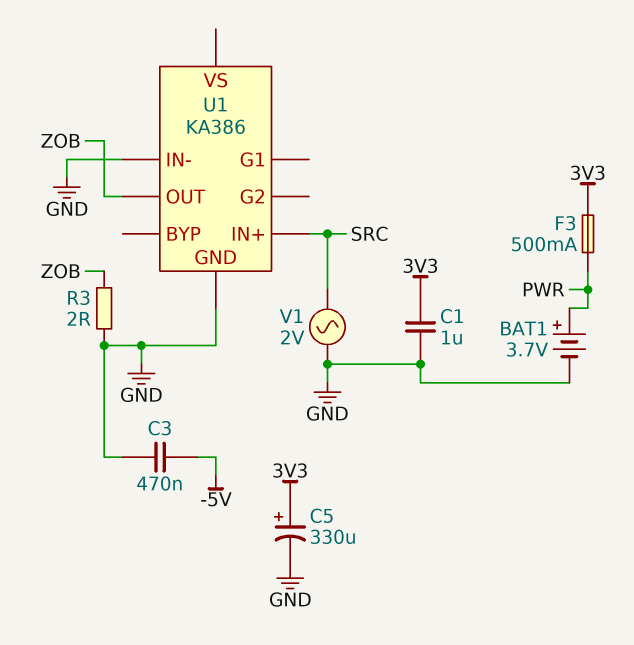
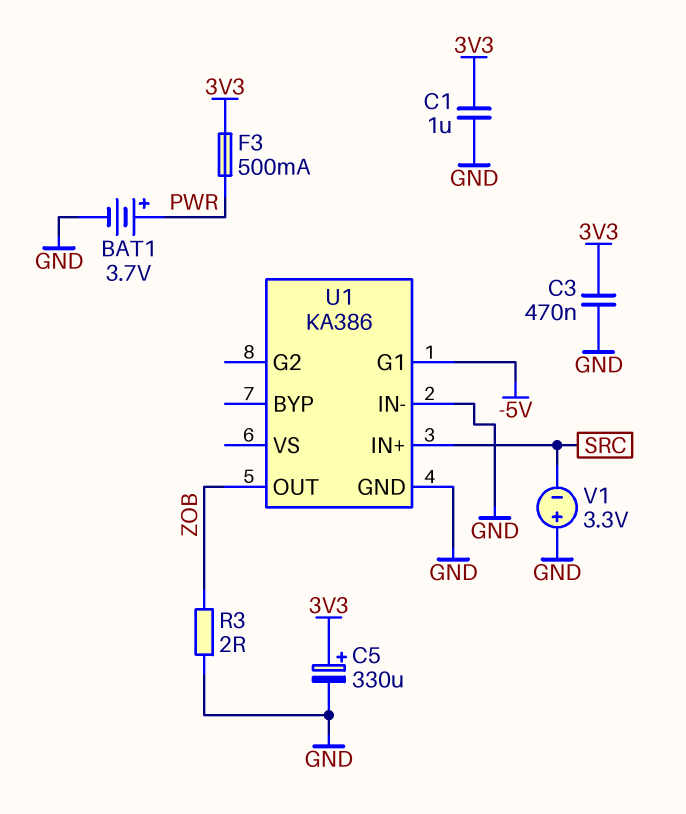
C3: 470nF (-5V, GND) -> 470nF (3V3, GND)
U1 pin G1: none -> -5V
V1: AC 2V (GND, SRC) -> 3.3V (plus GND, minus SRC)

